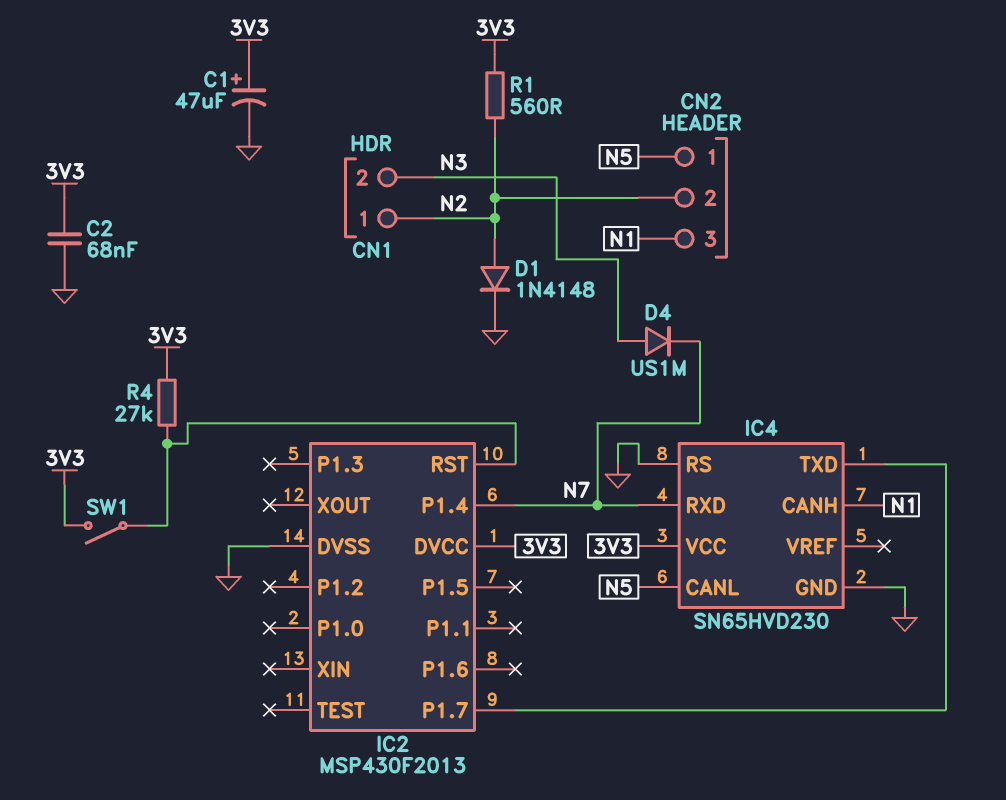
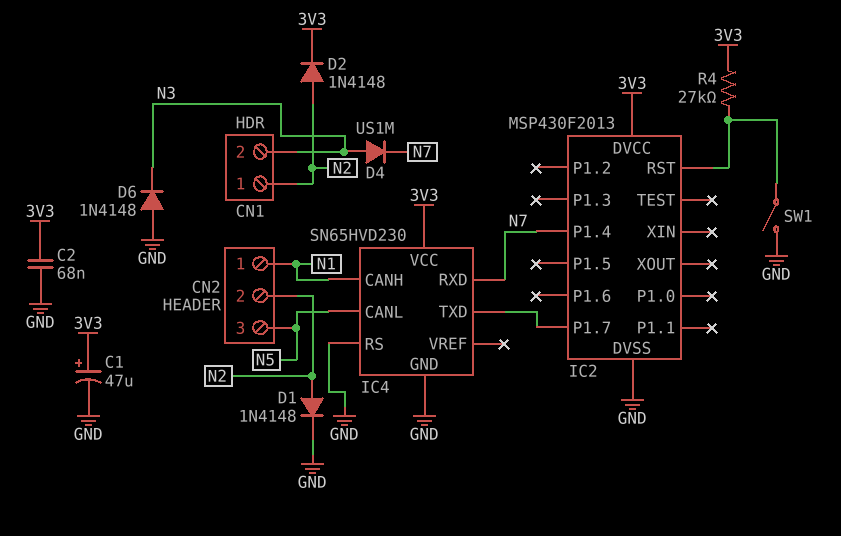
CN2 pin 1: N5 -> N1
CN2 pin 3: N1 -> N5
D2: none -> diode 1N4148 (A N2, K 3V3)
D6: none -> diode 1N4148 (A GND, K N3)
R1: 560 (3V3, N2) -> none
SW1: switch (3V3, IC2/RST) -> switch (GND, IC2/RST)

